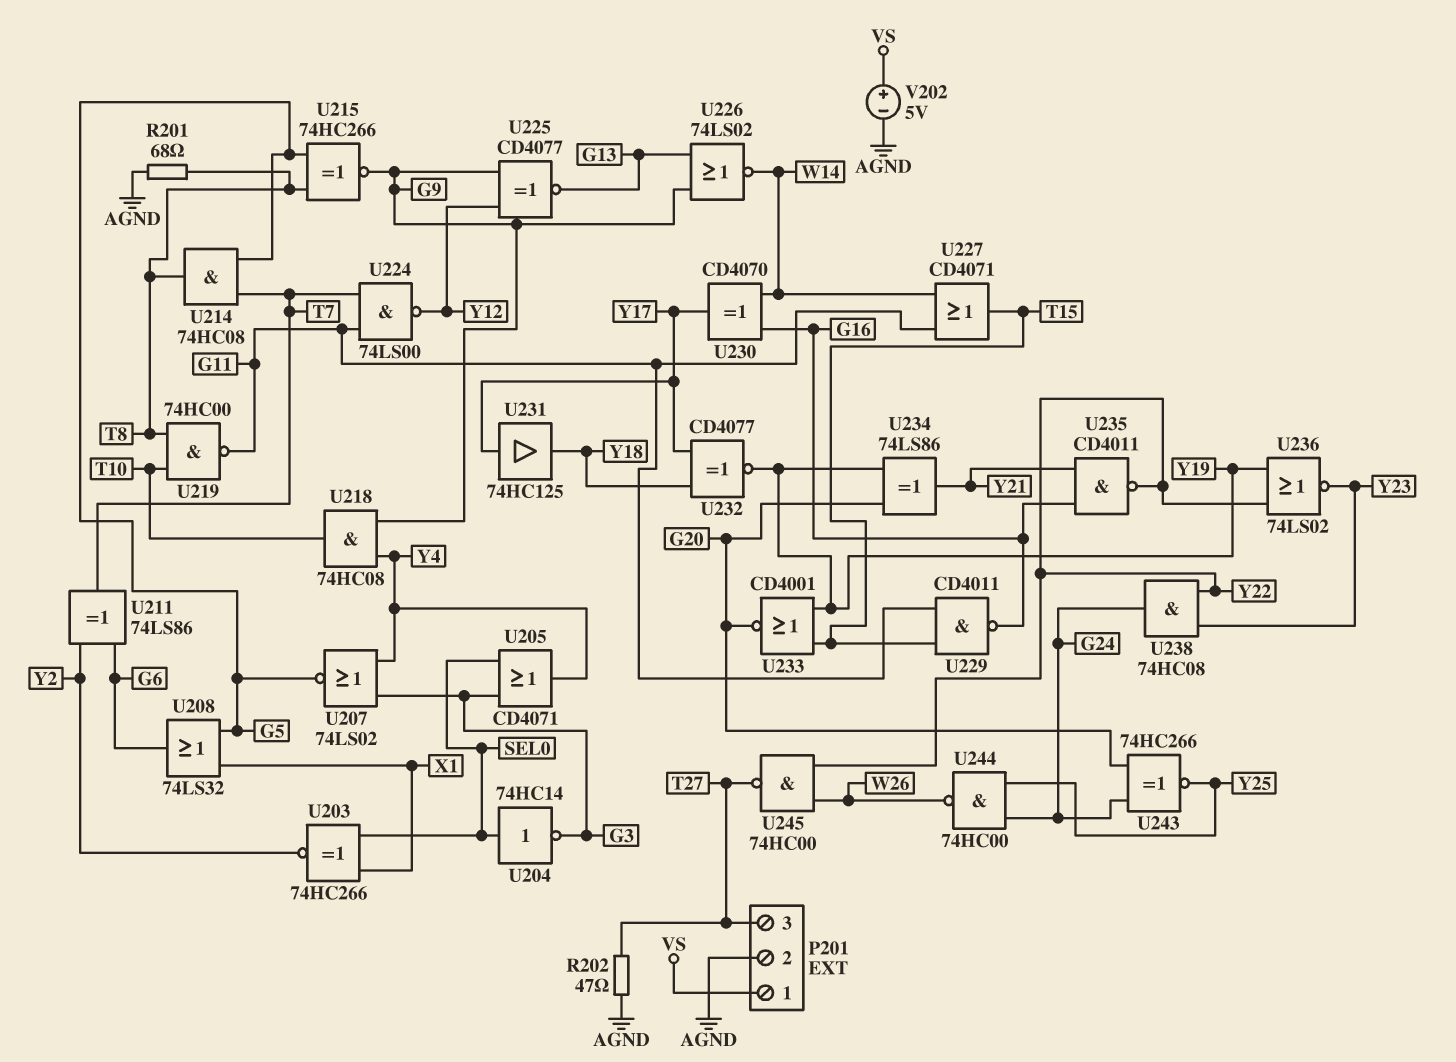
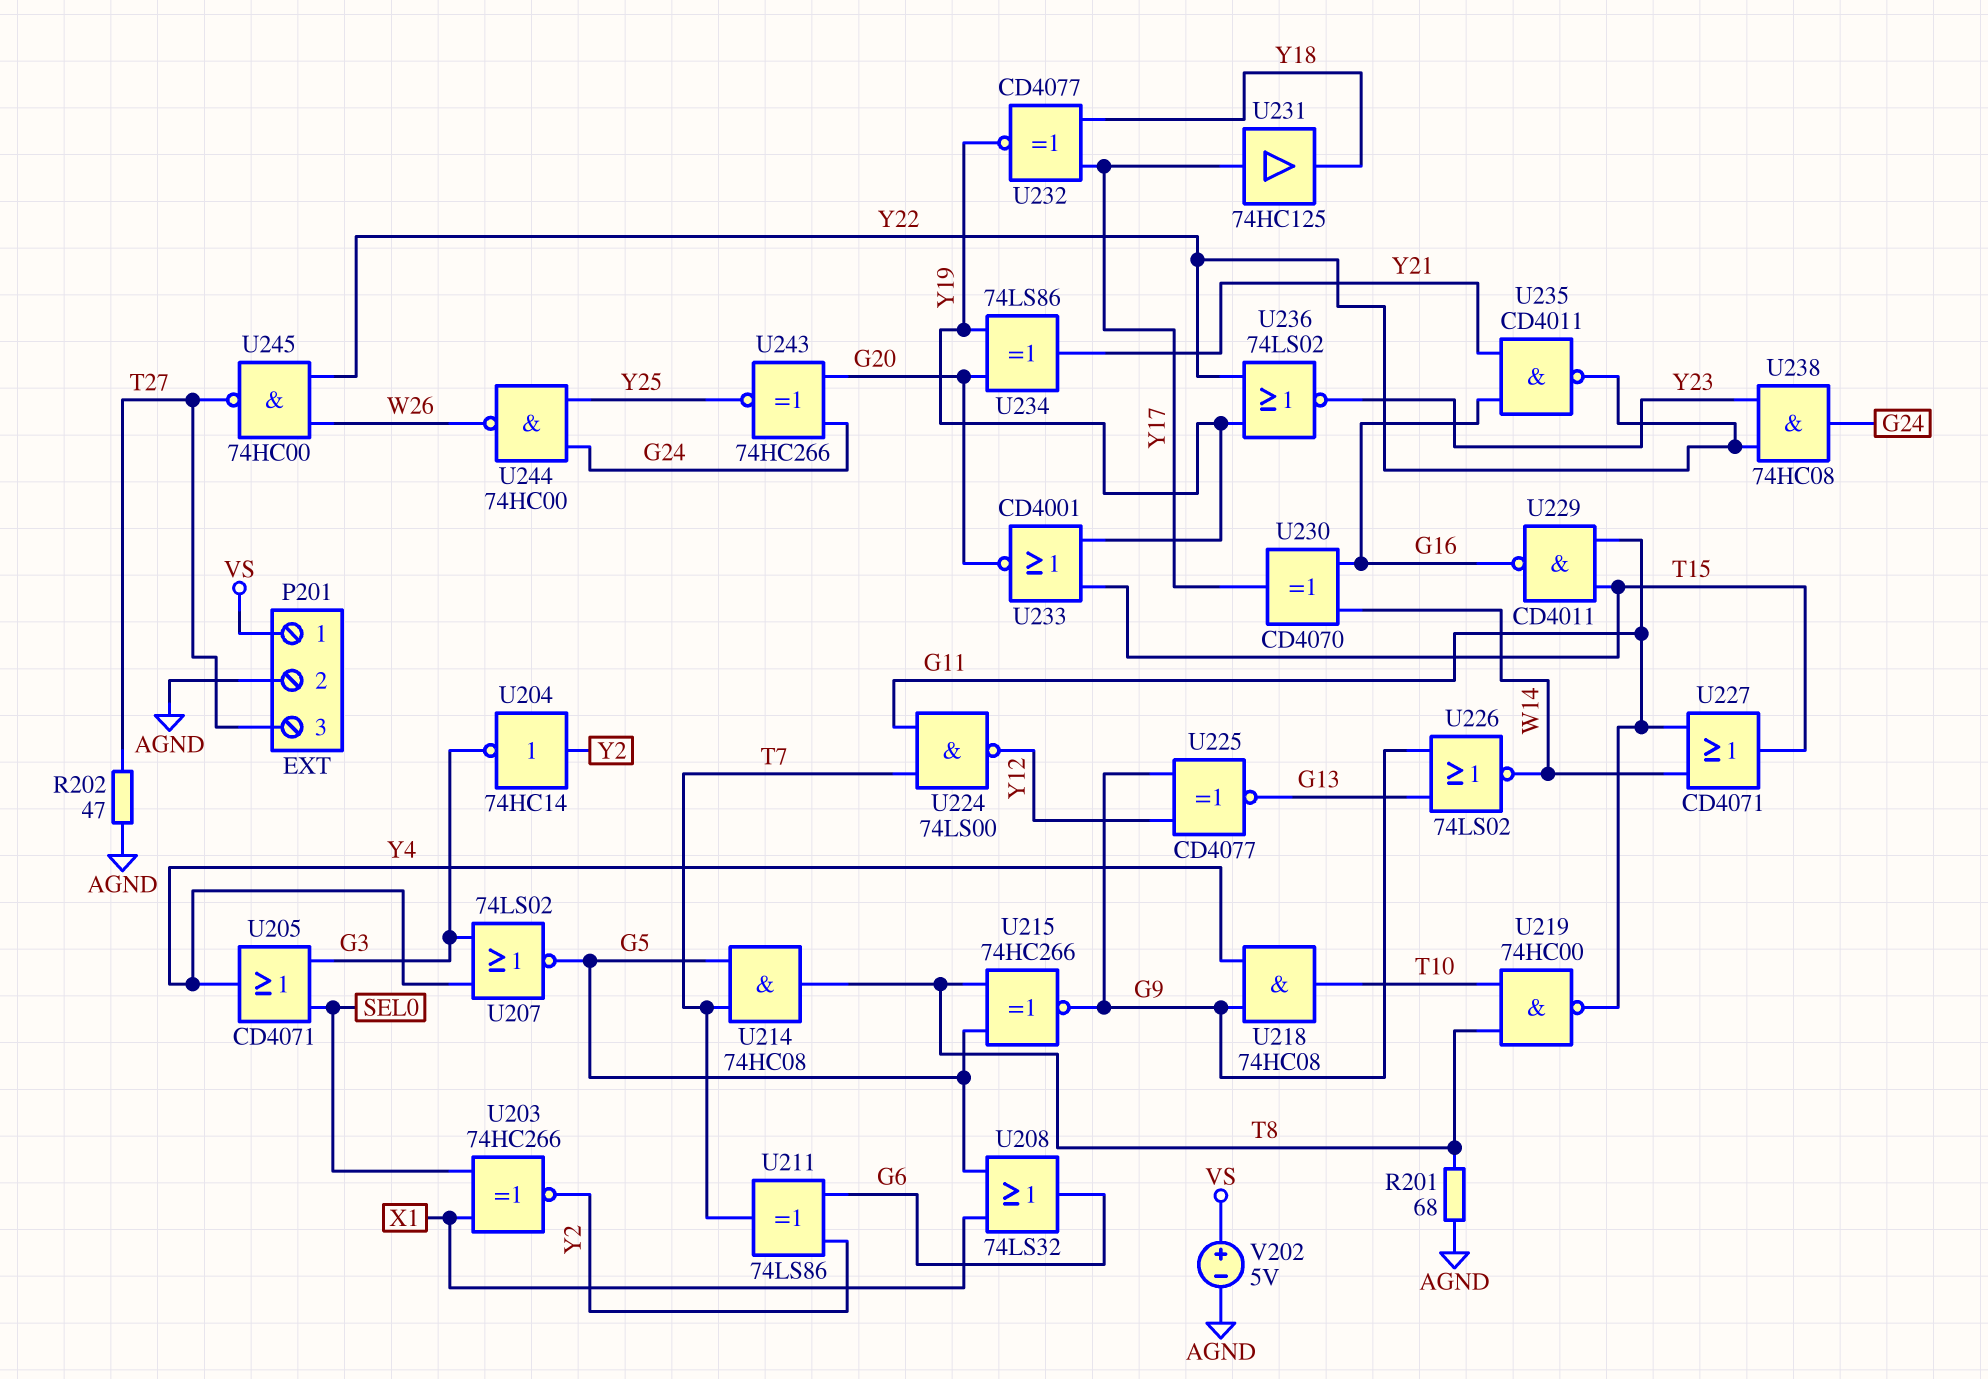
U204: NOT 74HC14 (in SEL0, out G3) -> NOT 74HC14 (in Y2, out G3)

